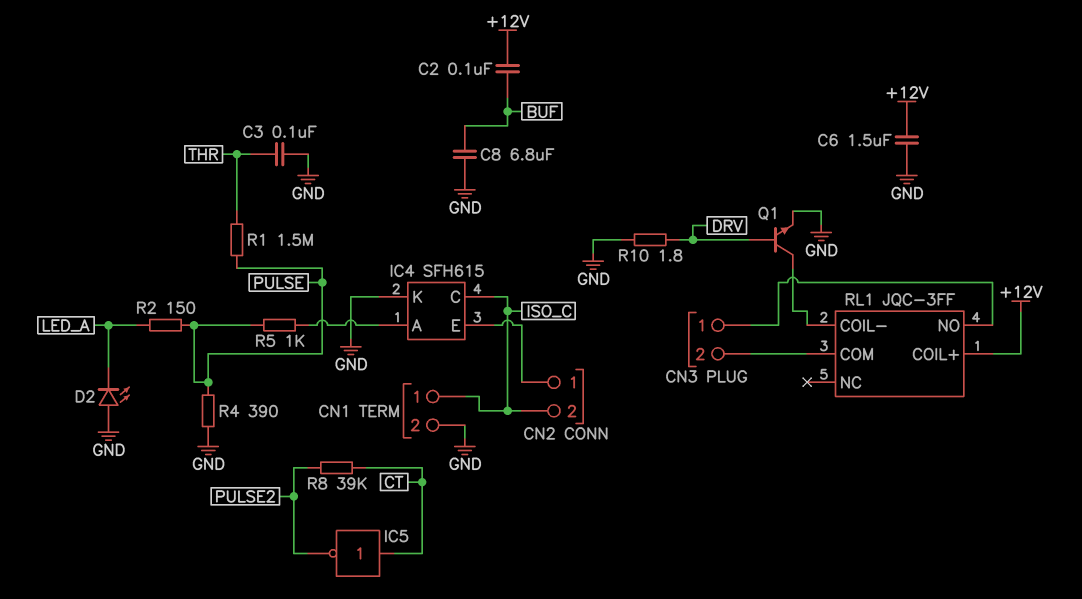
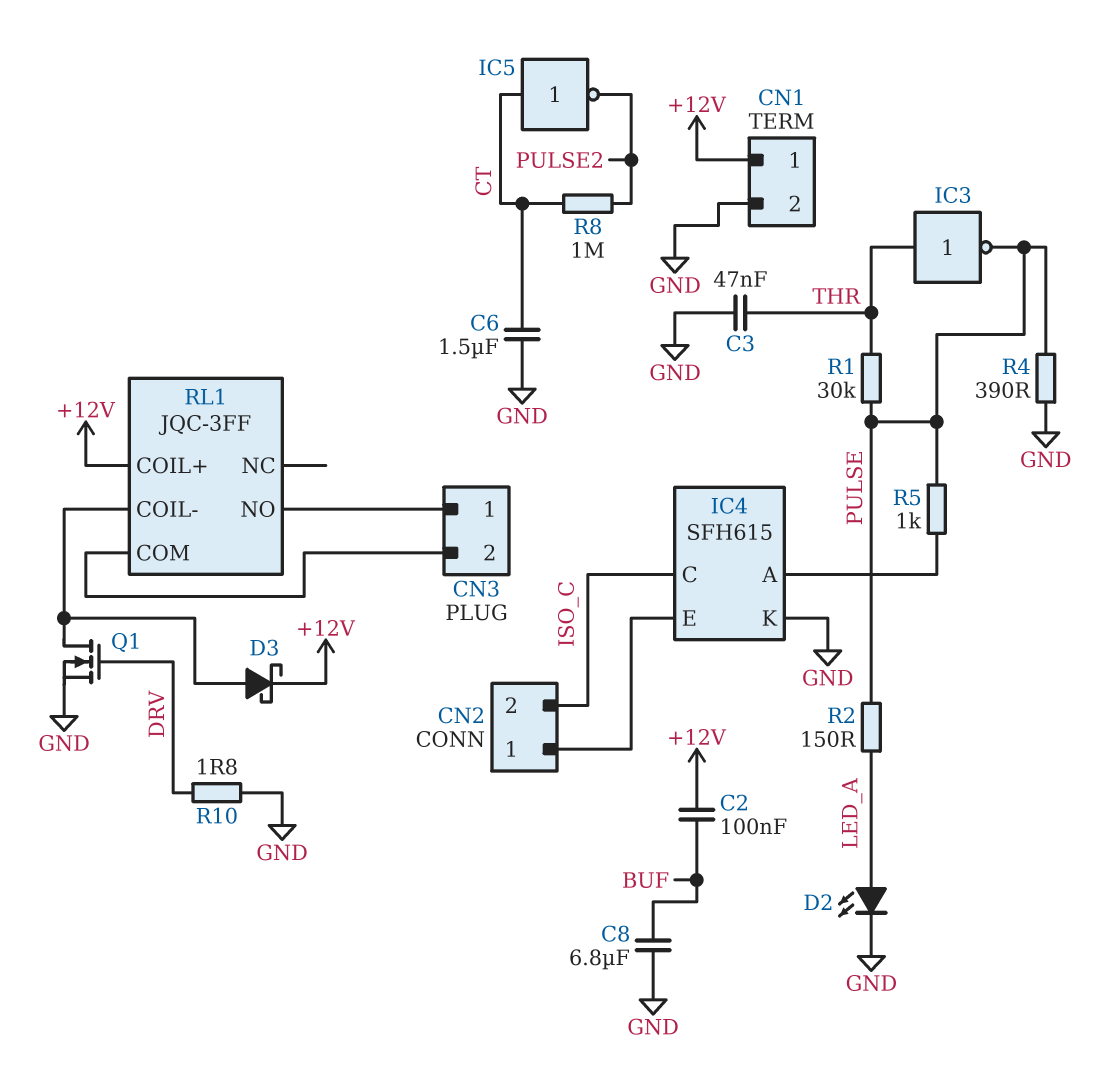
C3: 100nF (GND, THR) -> 47nF (GND, THR)
C6: 1.5uF (+12V, GND) -> 1.5uF (CT, GND)
CN1 pin 1: ISO_C -> +12V
D2: LED (A GND, K LED_A) -> LED (A LED_A, K GND)
D3: none -> schottky (A RL1/COIL-, K +12V)
IC3: none -> NOT (in THR, out PULSE)
Q1: NPN (B DRV, C RL1/COIL-, E GND) -> NMOS (G DRV, D RL1/COIL-, S GND)
R1: 1.5M (PULSE, THR) -> 30k (PULSE, THR)
R8: 39k (CT, PULSE2) -> 1M (CT, PULSE2)

